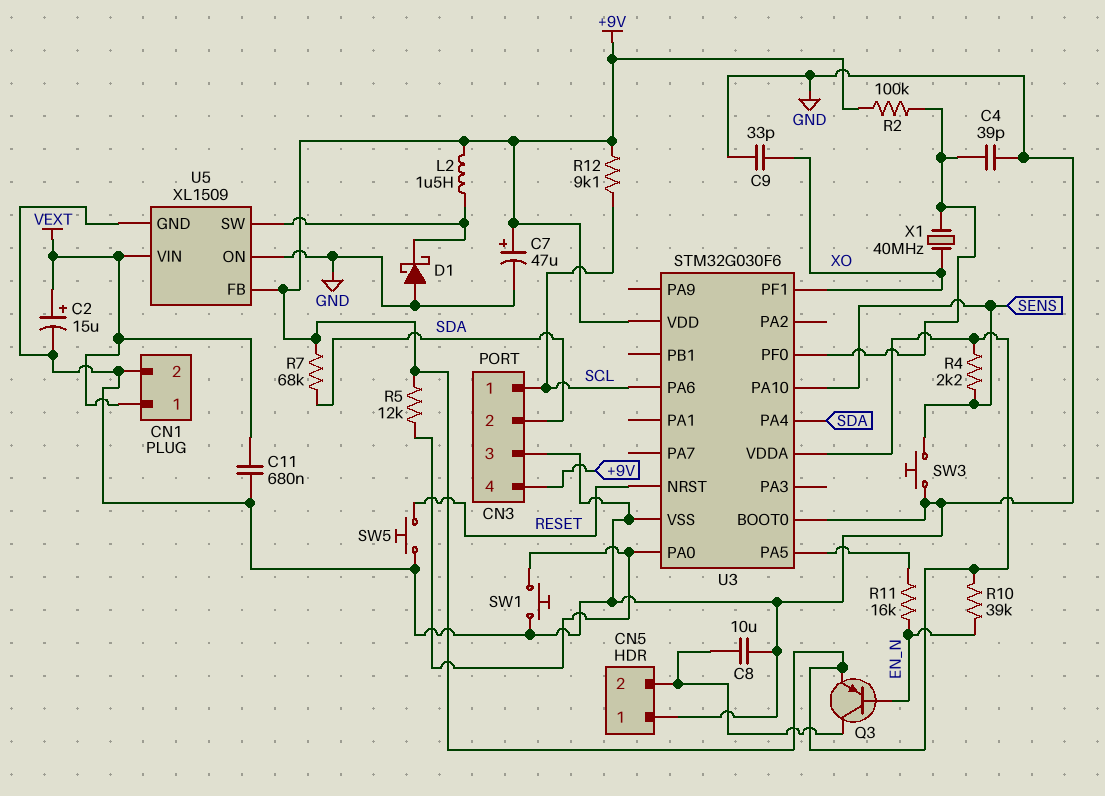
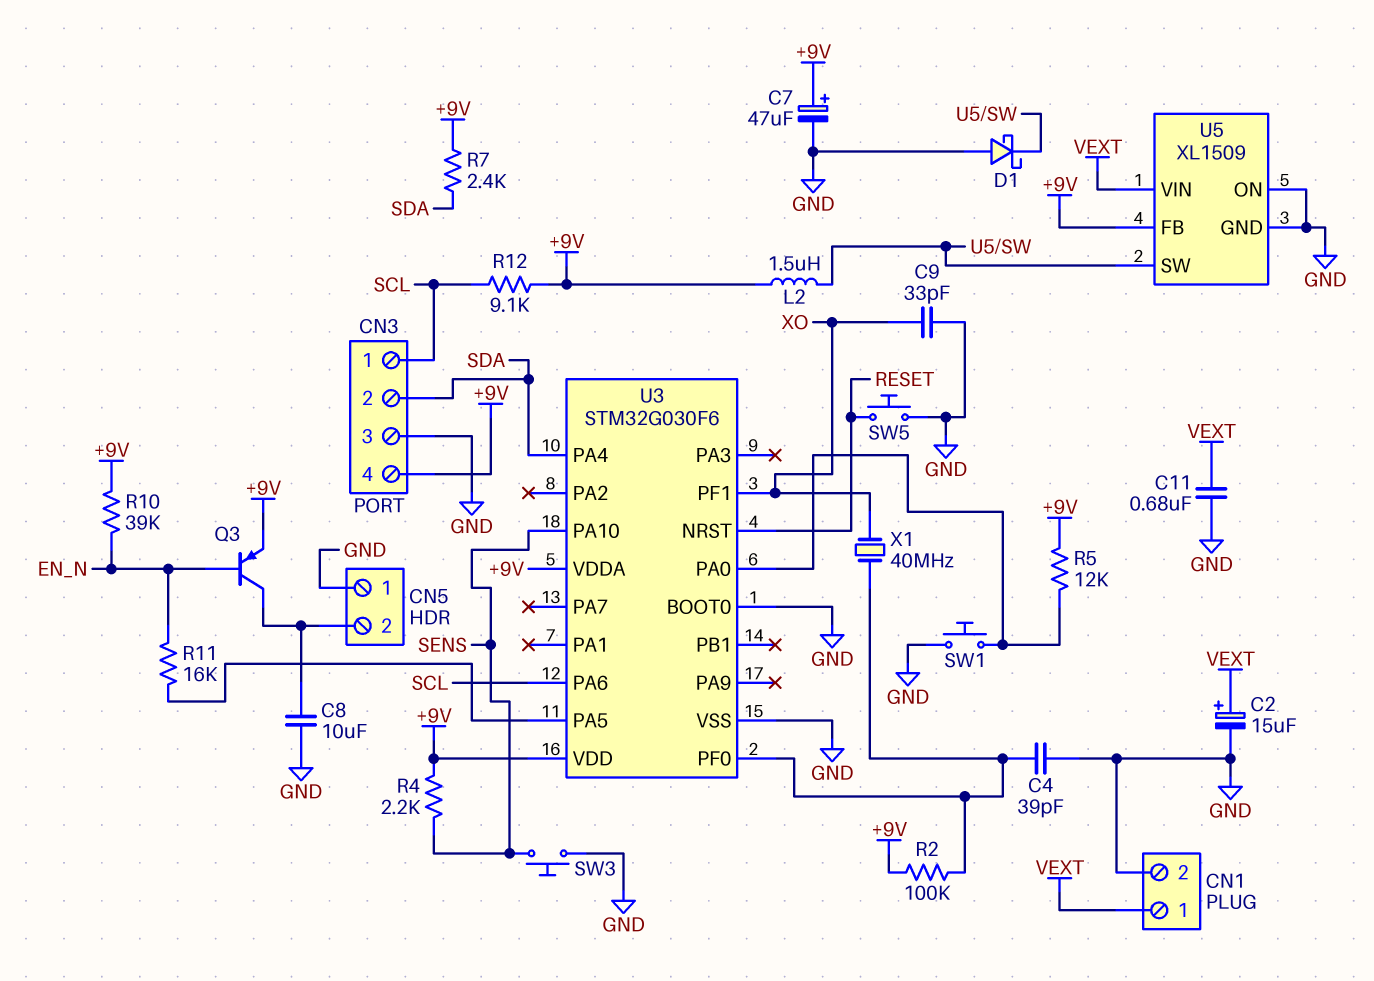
R7: 68k (+9V, SDA) -> 2.4k (+9V, SDA)

